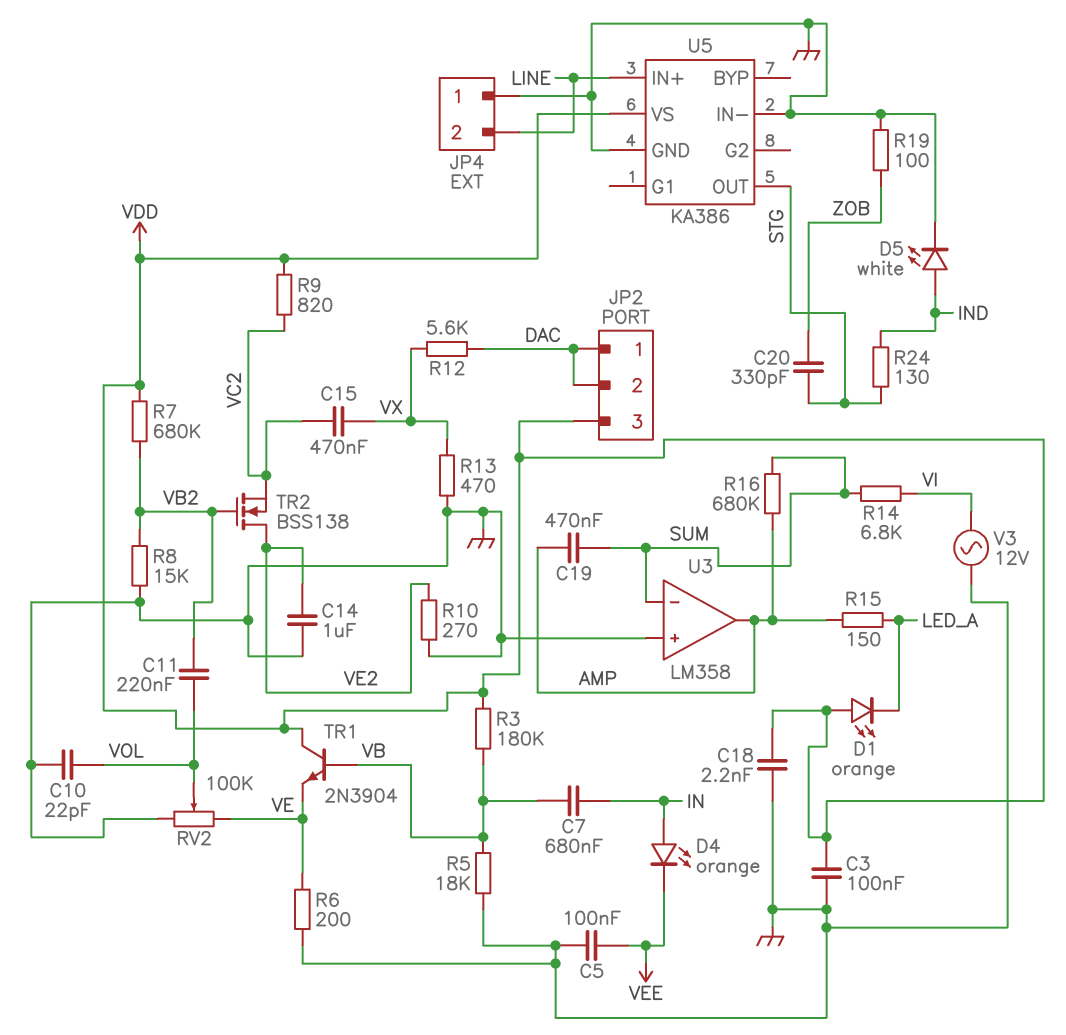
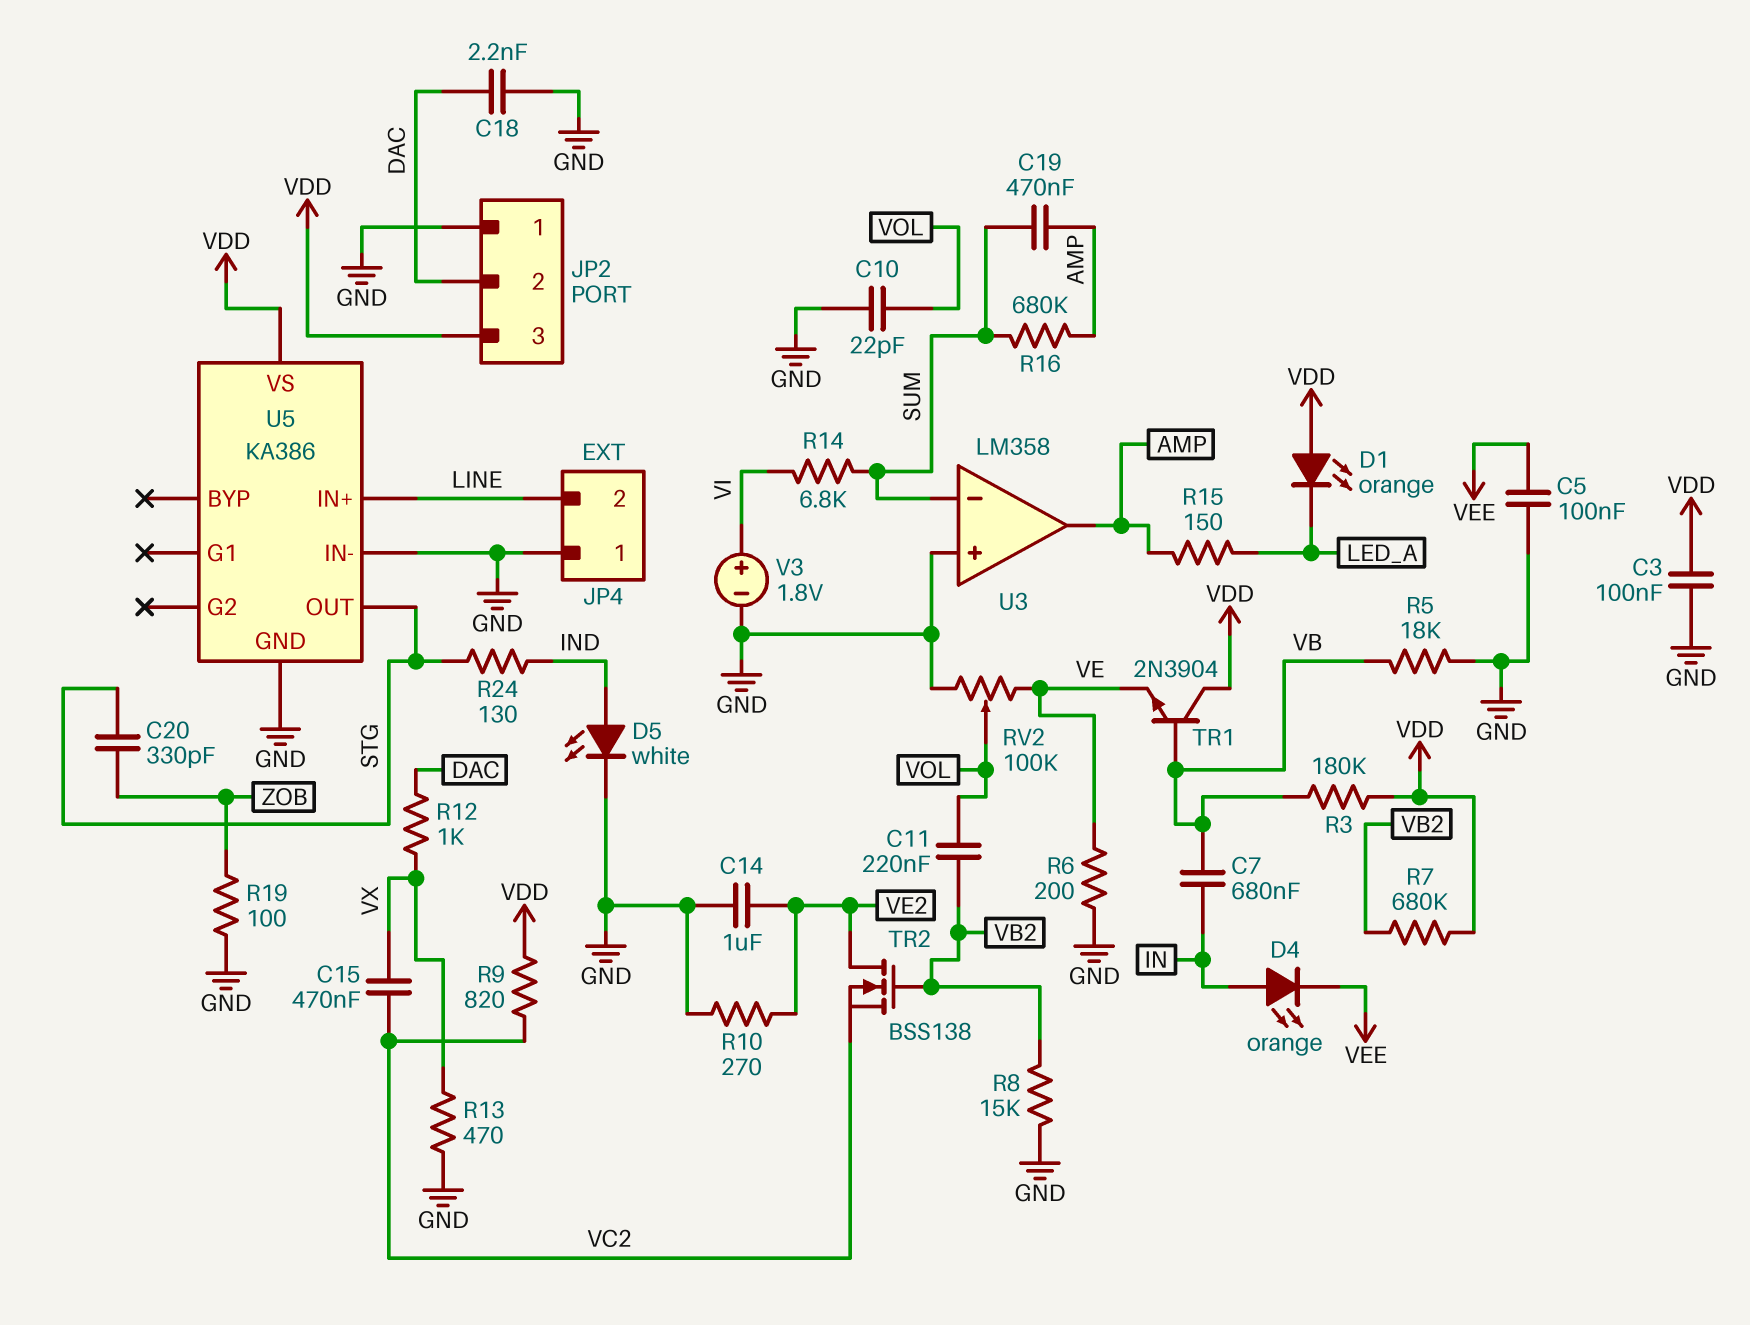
C18: 2.2nF (GND, VDD) -> 2.2nF (DAC, GND)
JP2 pin 1: DAC -> GND
R12: 5.6k (DAC, VX) -> 1k (DAC, VX)
V3: AC 12V (GND, VI) -> 1.8V (plus VI, minus GND)

